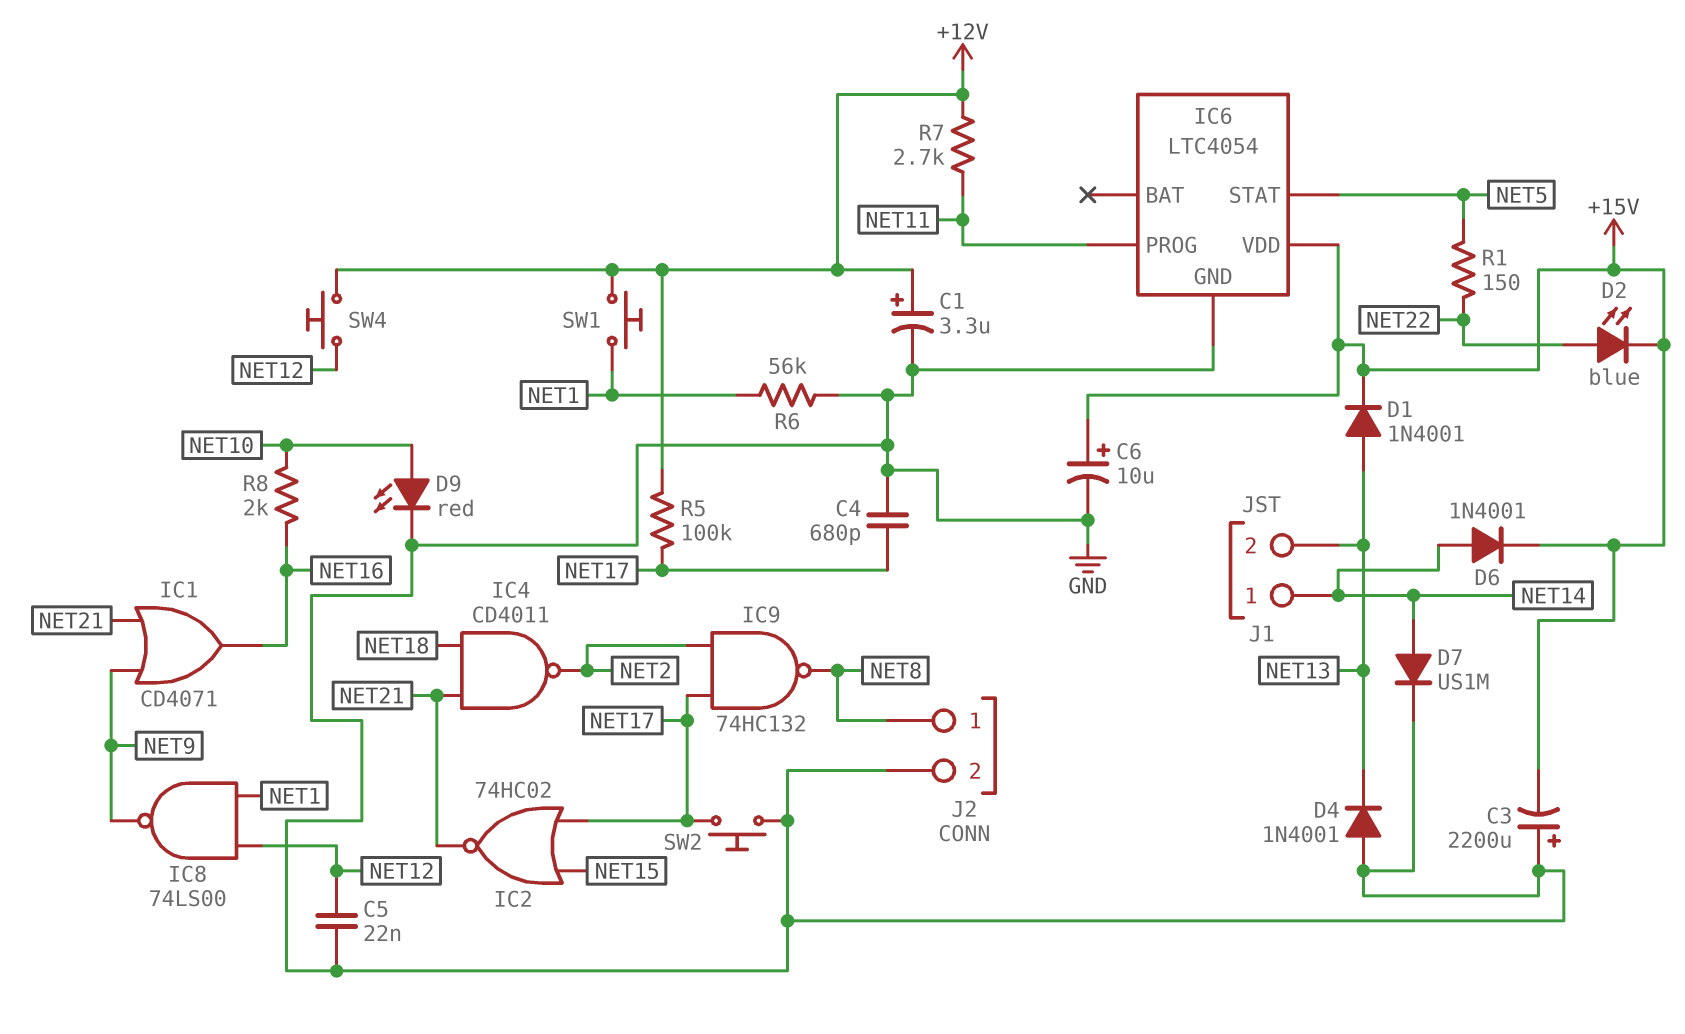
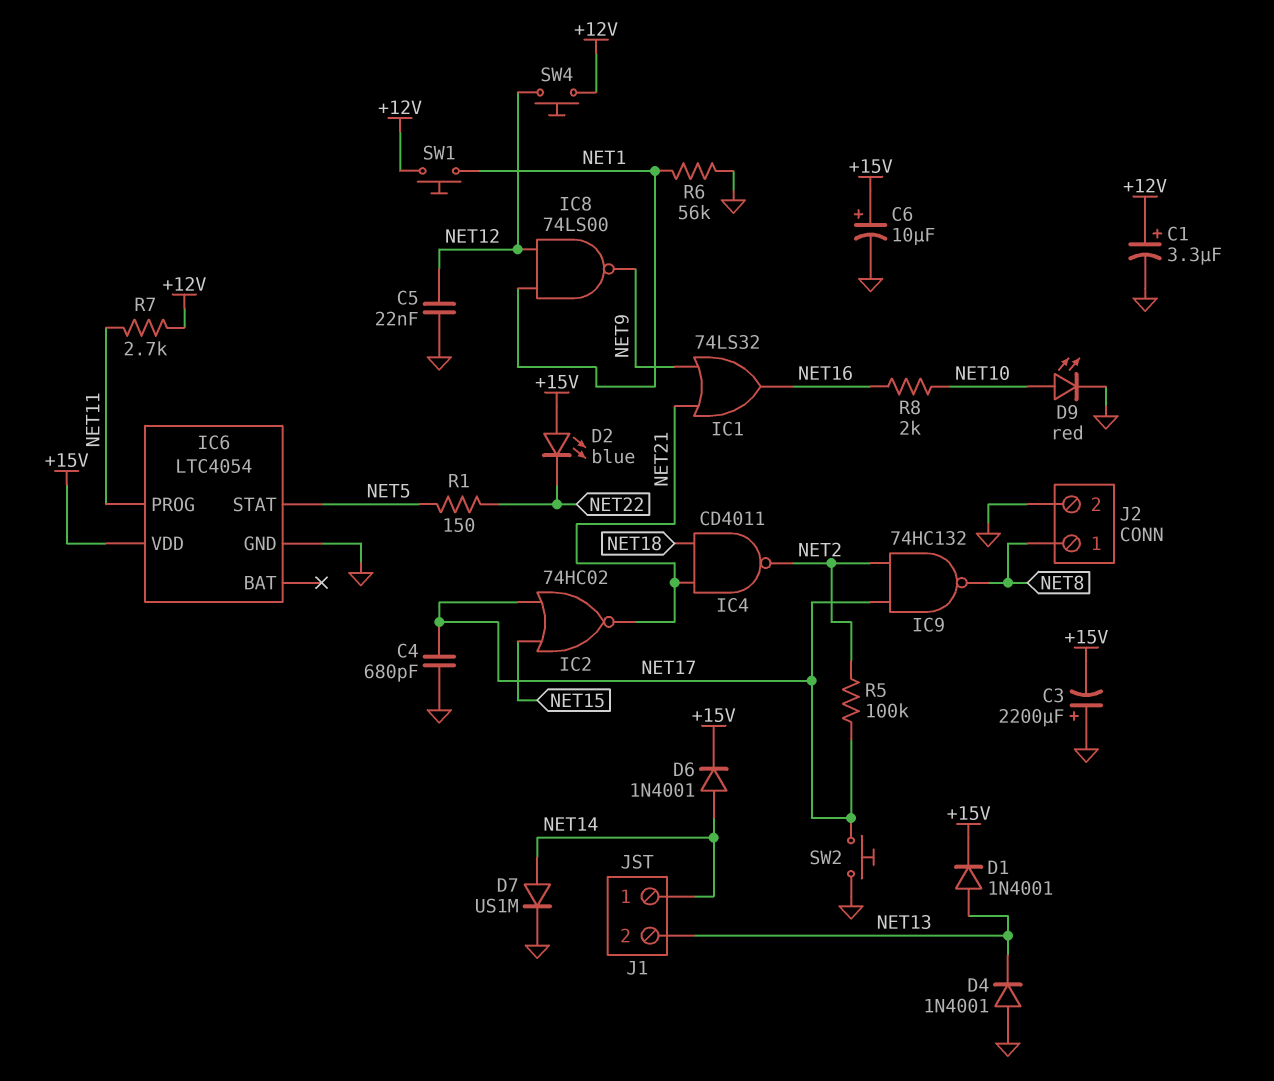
D2: LED blue (A NET22, K +15V) -> LED blue (A +15V, K NET22)
IC1: OR CD4071 (in NET9, in NET21, out NET16) -> OR 74LS32 (in NET9, in NET21, out NET16)
R5: 100k (+12V, NET17) -> 100k (NET2, NET17)

